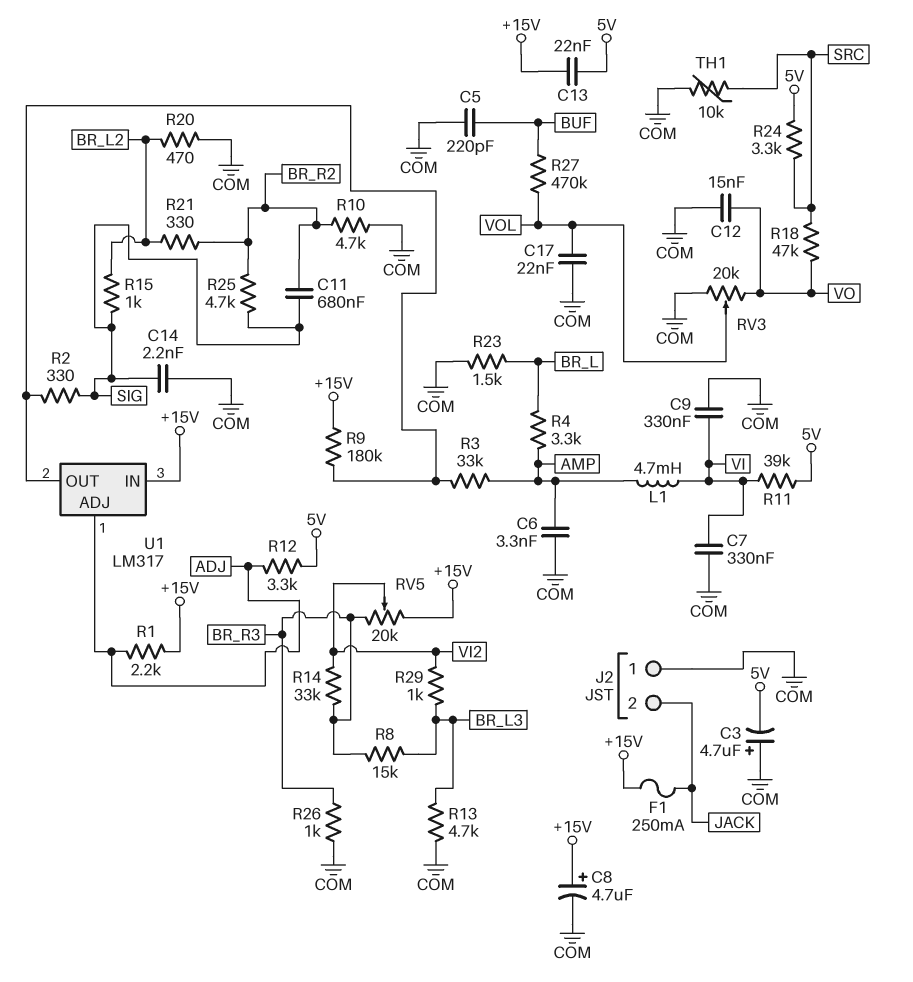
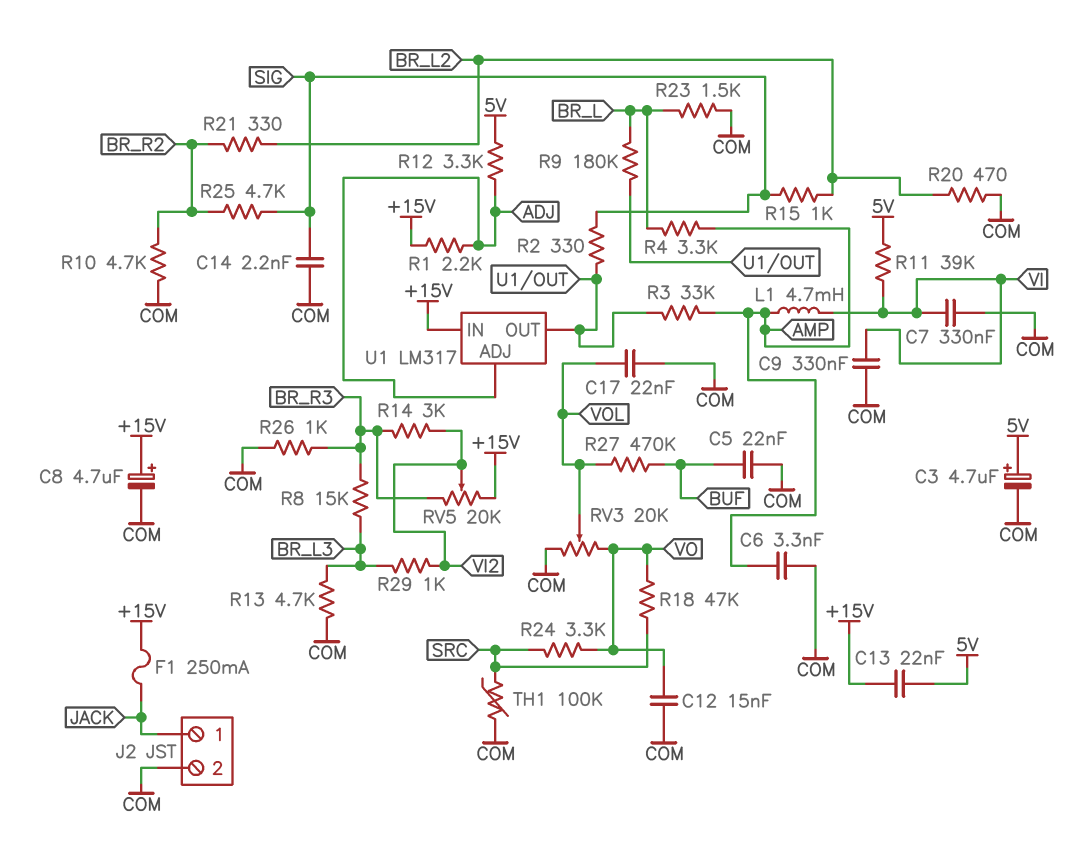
C3: 4.7uF (plus COM, minus 5V) -> 4.7uF (plus 5V, minus COM)
C5: 220pF (BUF, COM) -> 22nF (BUF, COM)
C11: 680nF (BR_R2, SIG) -> none
J2 pin 1: COM -> JACK
J2 pin 2: JACK -> COM
R9: 180k (+15V, U1/OUT) -> 180k (BR_L, U1/OUT)
R14: 33k (BR_R3, VI2) -> 3k (BR_R3, VI2)
R24: 3.3k (5V, SRC) -> 3.3k (SRC, VO)
TH1: 10k (COM, SRC) -> 100k (COM, SRC)

